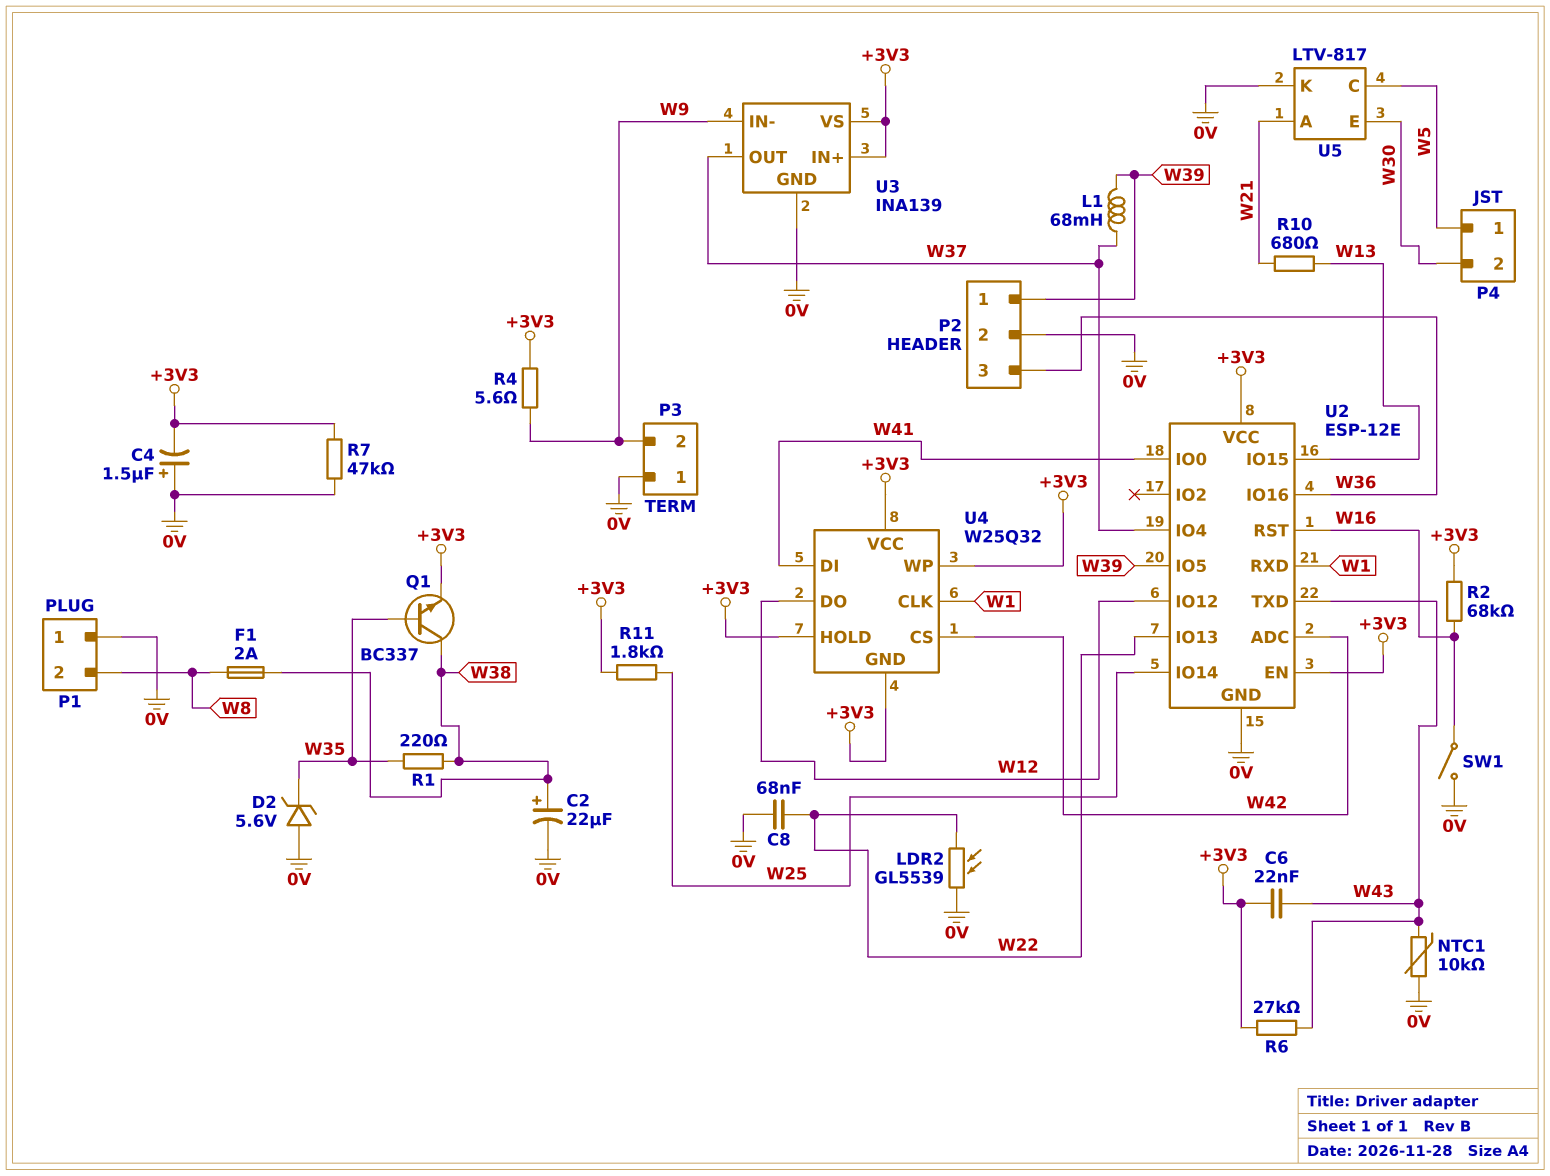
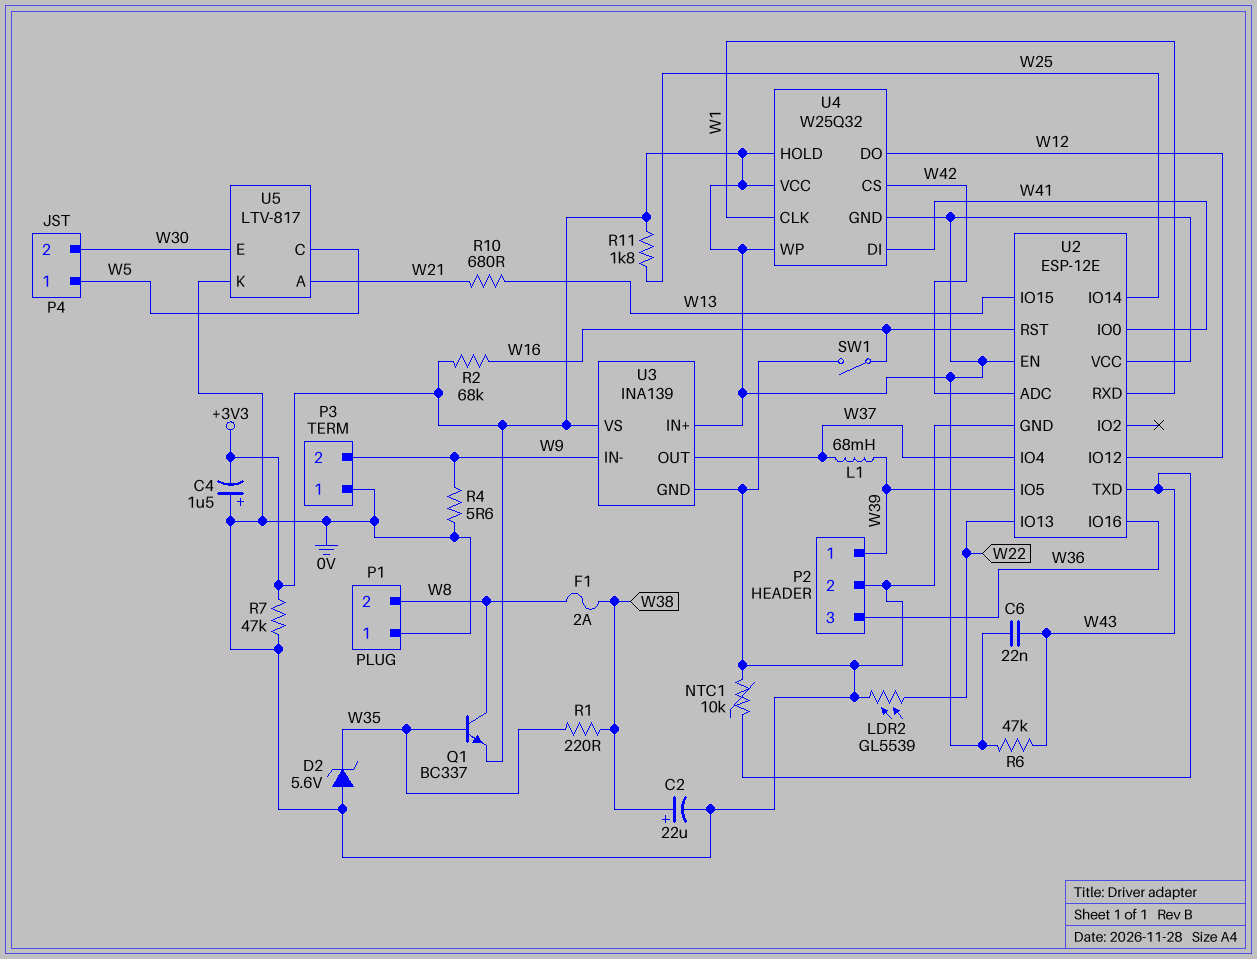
C8: 68nF (0V, W22) -> none
Q1: NPN BC337 (B W35, C W38, E +3V3) -> NPN BC337 (B W35, C W8, E +3V3)
R4: 5.6 (+3V3, W9) -> 5.6 (0V, W9)
R6: 27k (+3V3, W43) -> 47k (+3V3, W43)

